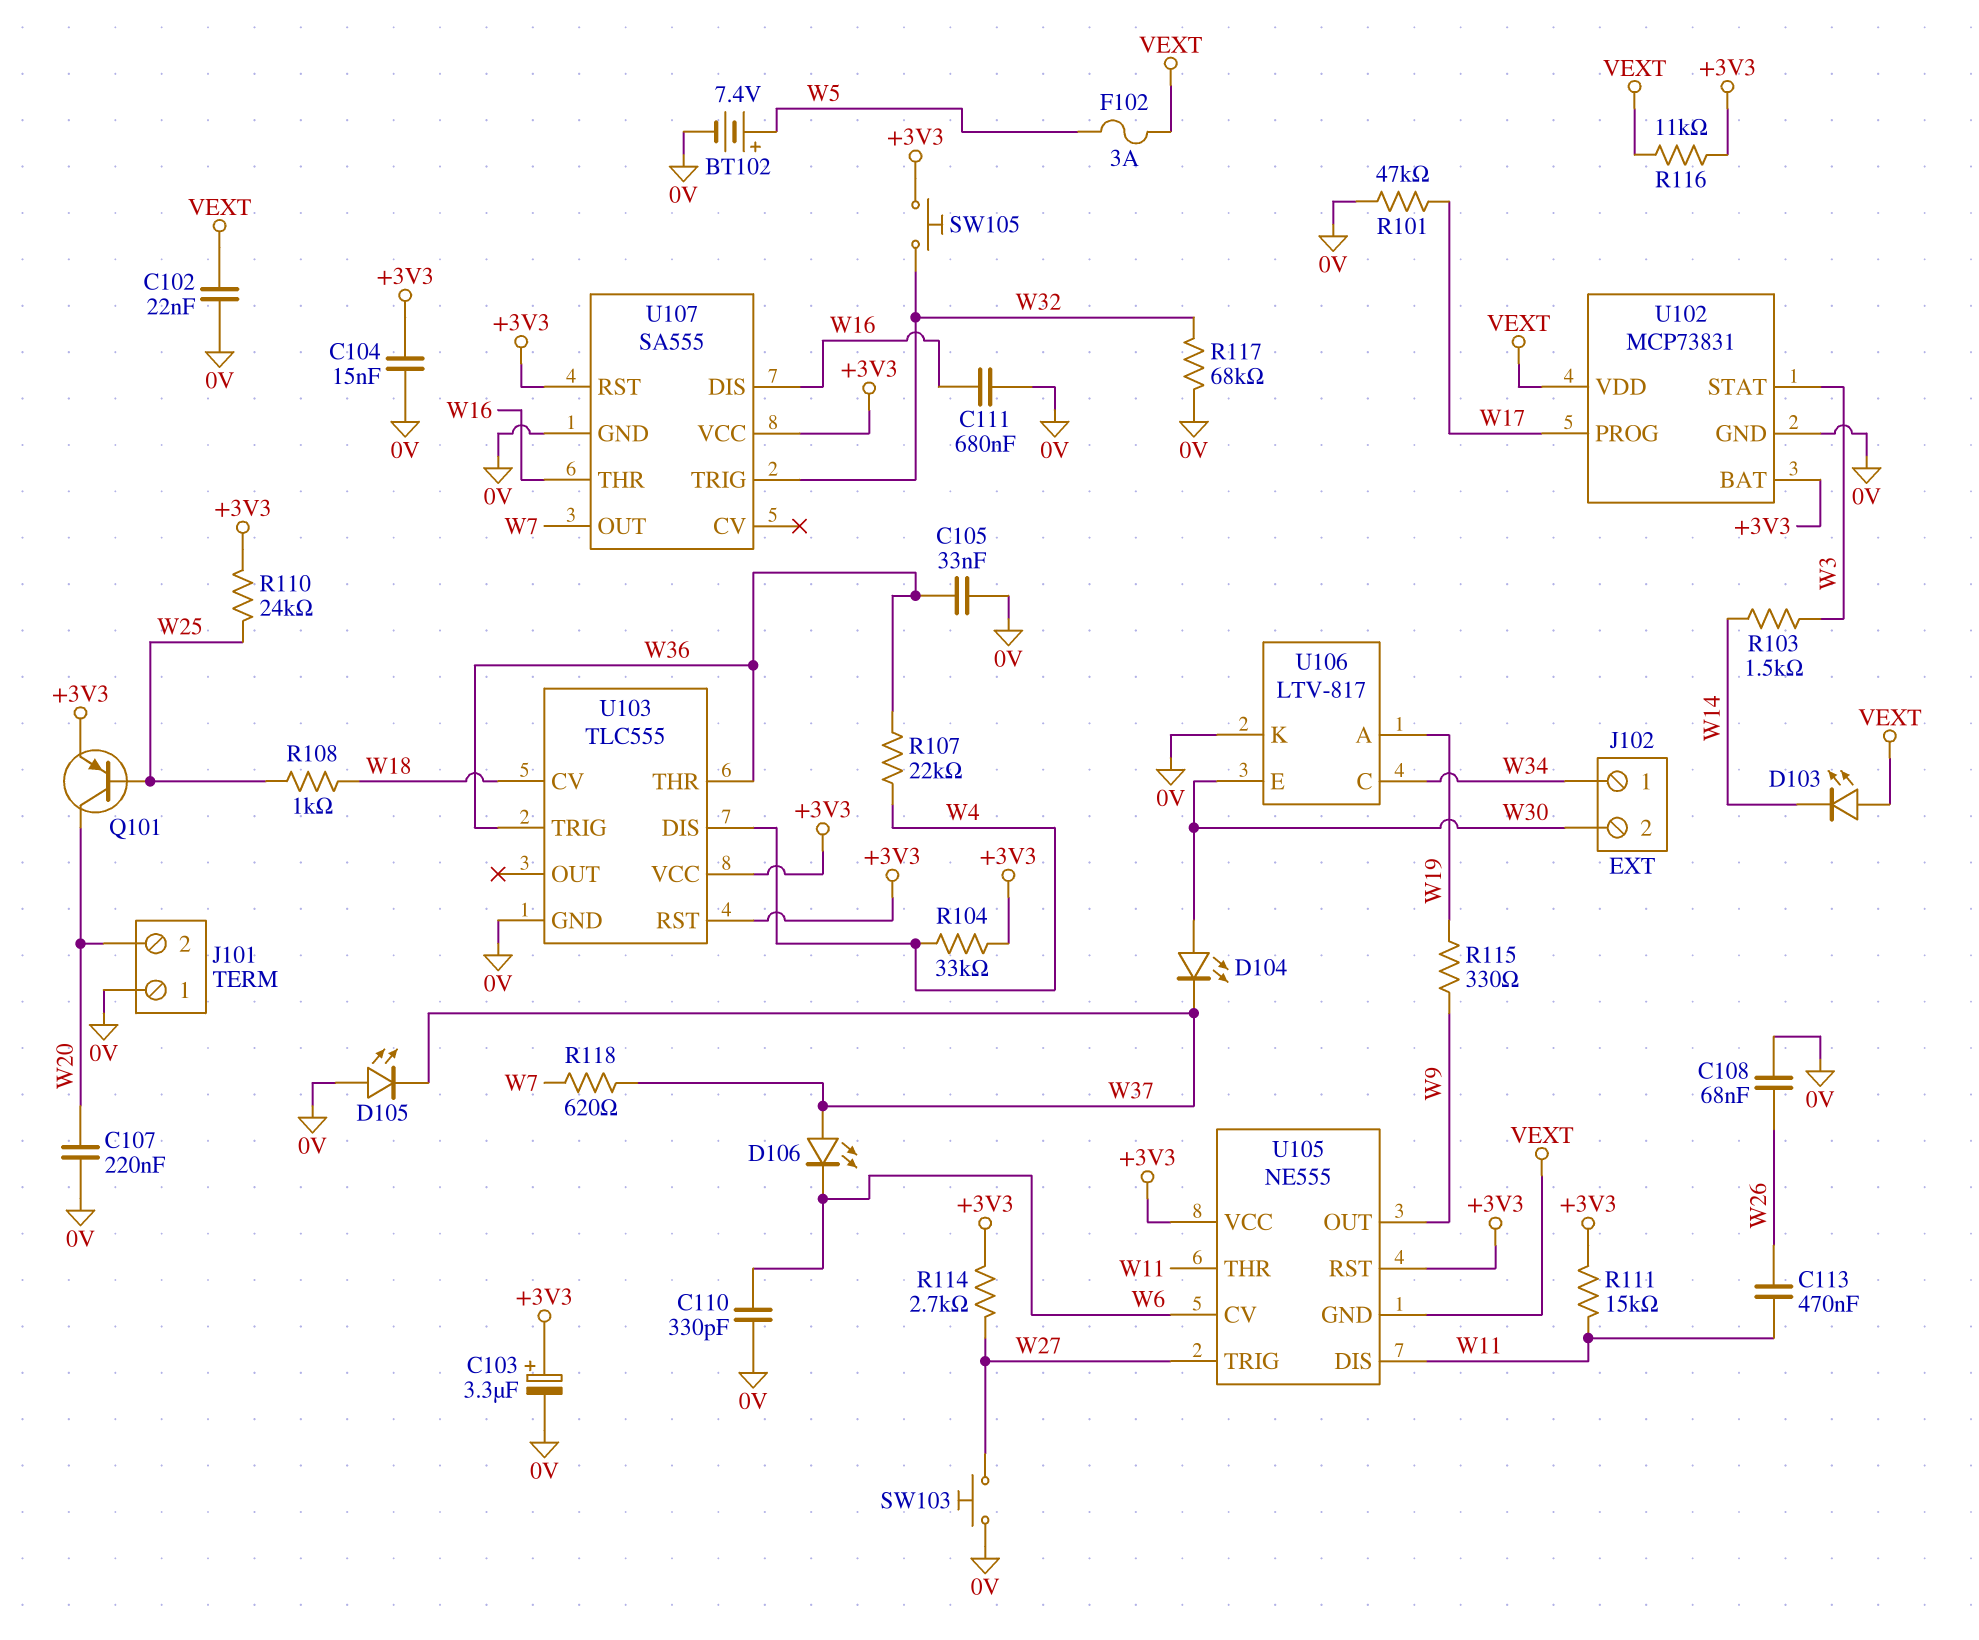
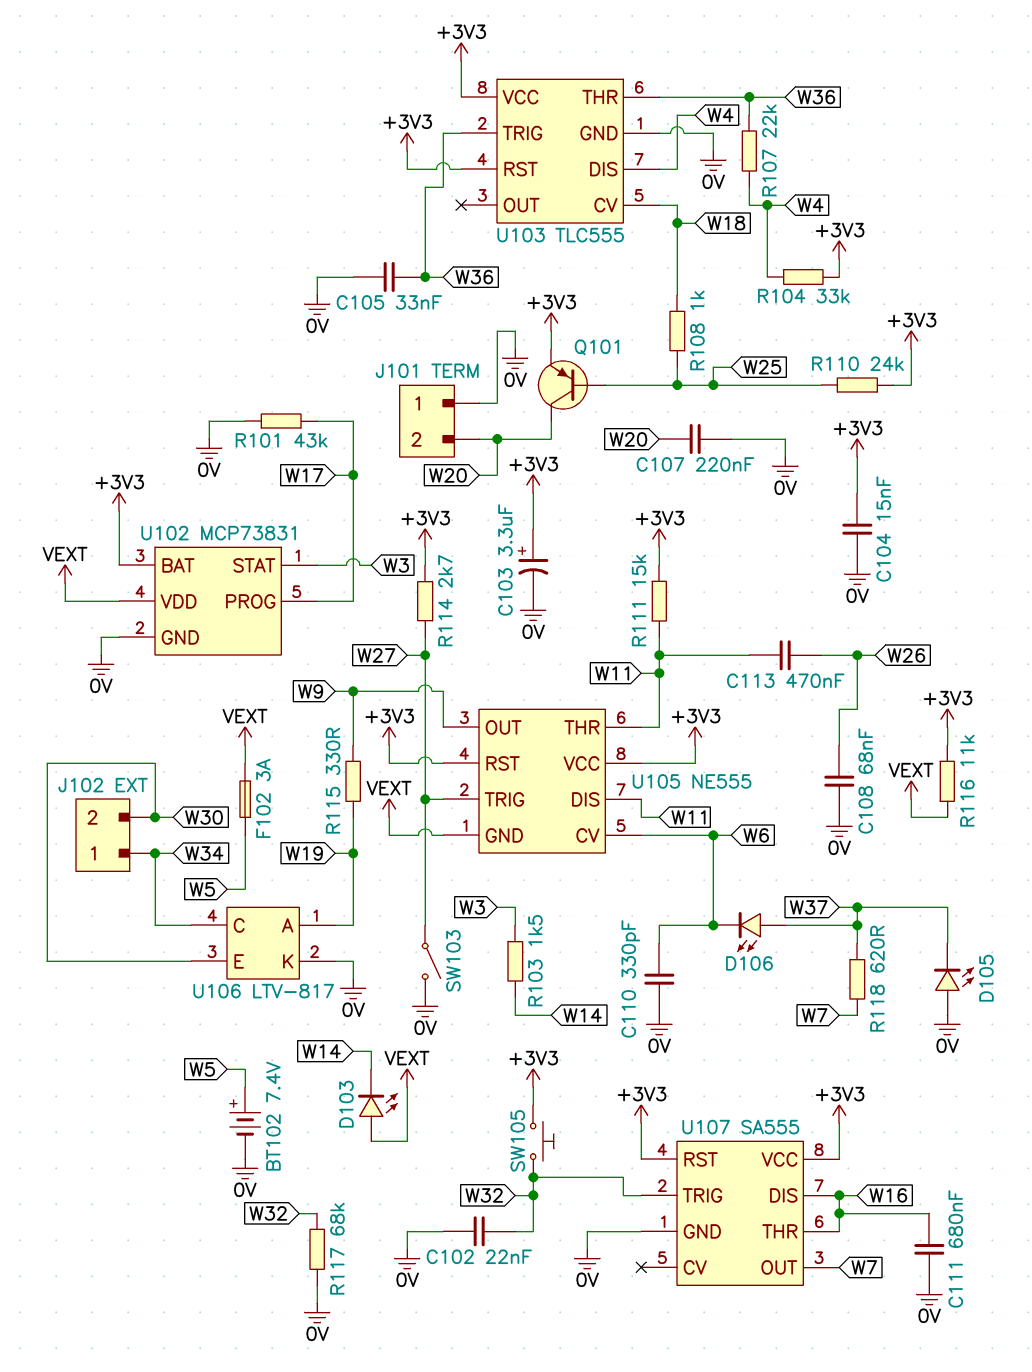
C102: 22nF (0V, VEXT) -> 22nF (0V, W32)
D104: LED (A W30, K W37) -> none
R101: 47k (0V, W17) -> 43k (0V, W17)
SW103: button (0V, W27) -> switch (0V, W27)

